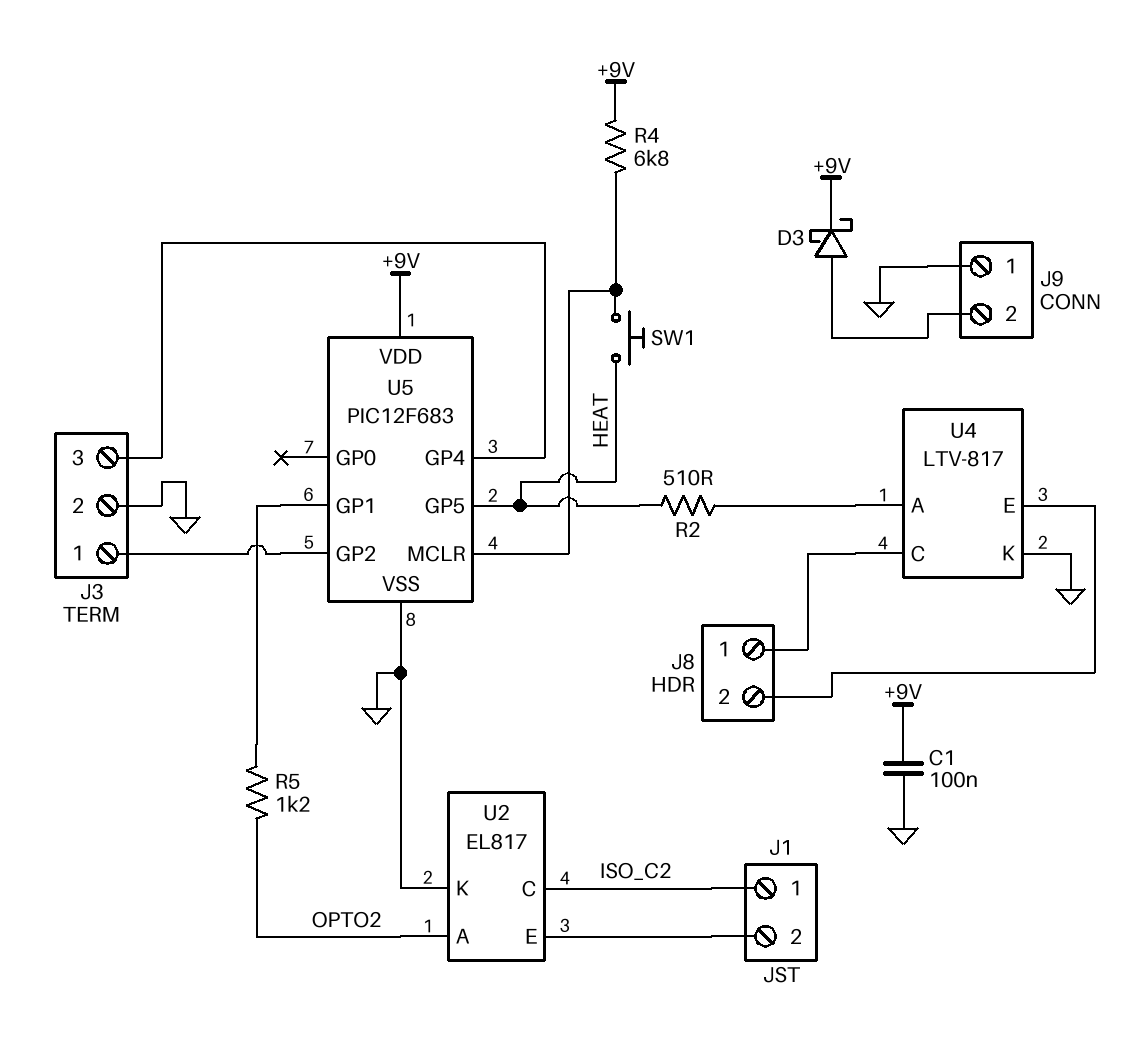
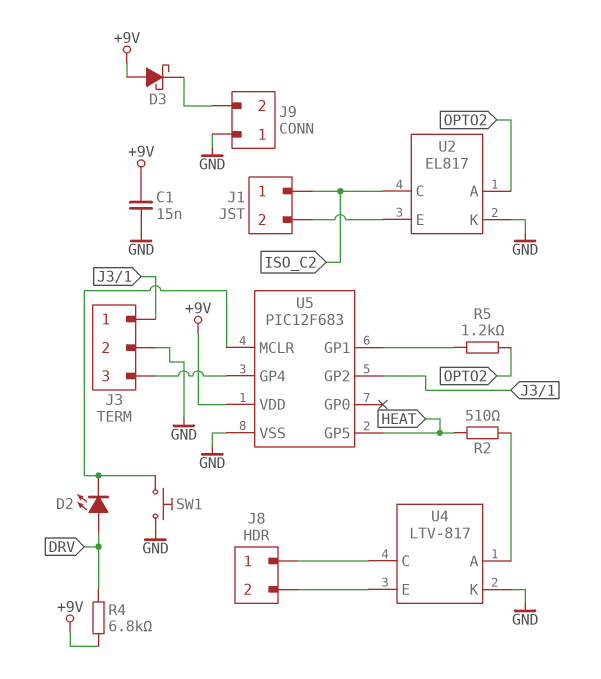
C1: 100nF (+9V, GND) -> 15nF (+9V, GND)
D2: none -> LED (A DRV, K U5/MCLR)
D3: schottky (A J9/2, K +9V) -> schottky (A +9V, K J9/2)
R4: 6.8k (+9V, U5/MCLR) -> 6.8k (+9V, DRV)
SW1: button (HEAT, U5/MCLR) -> button (GND, U5/MCLR)

